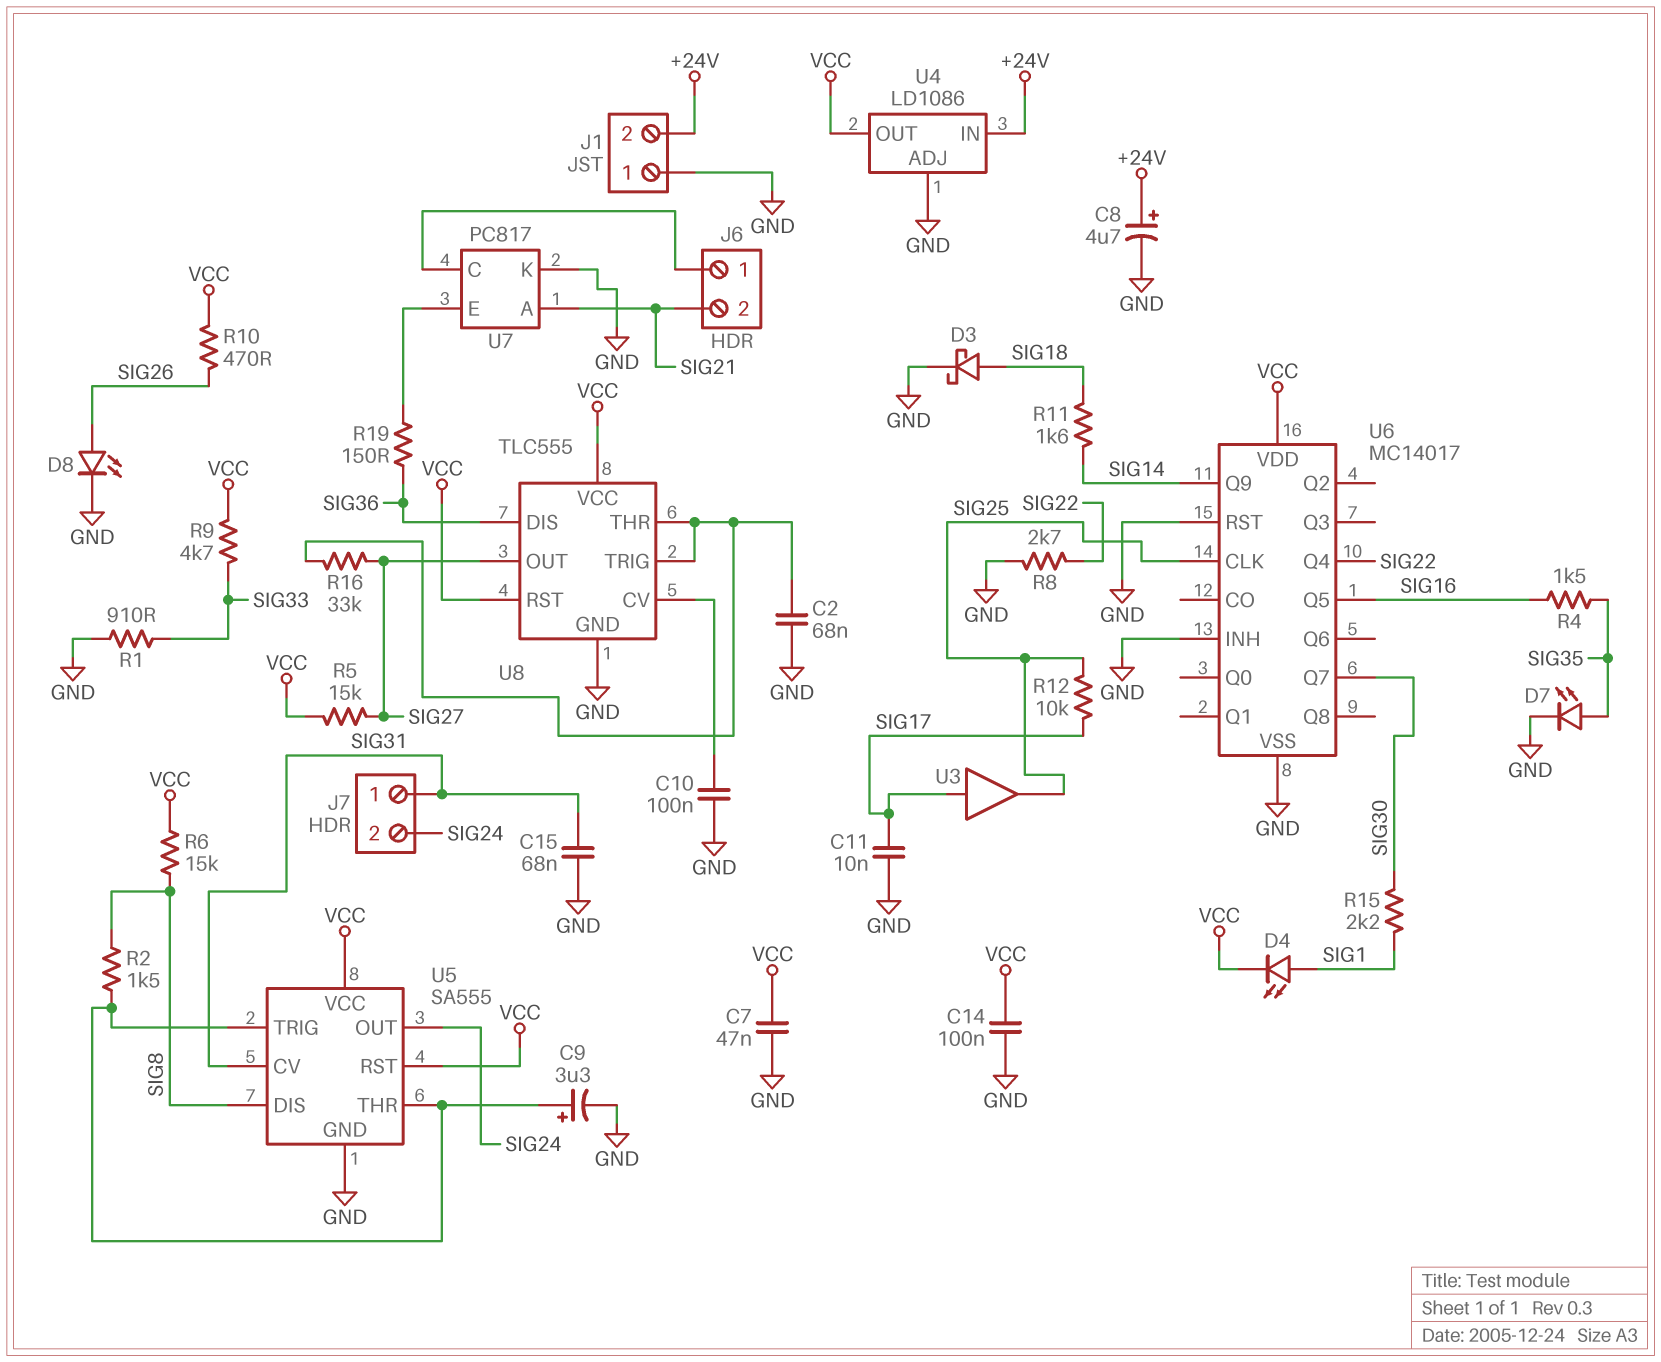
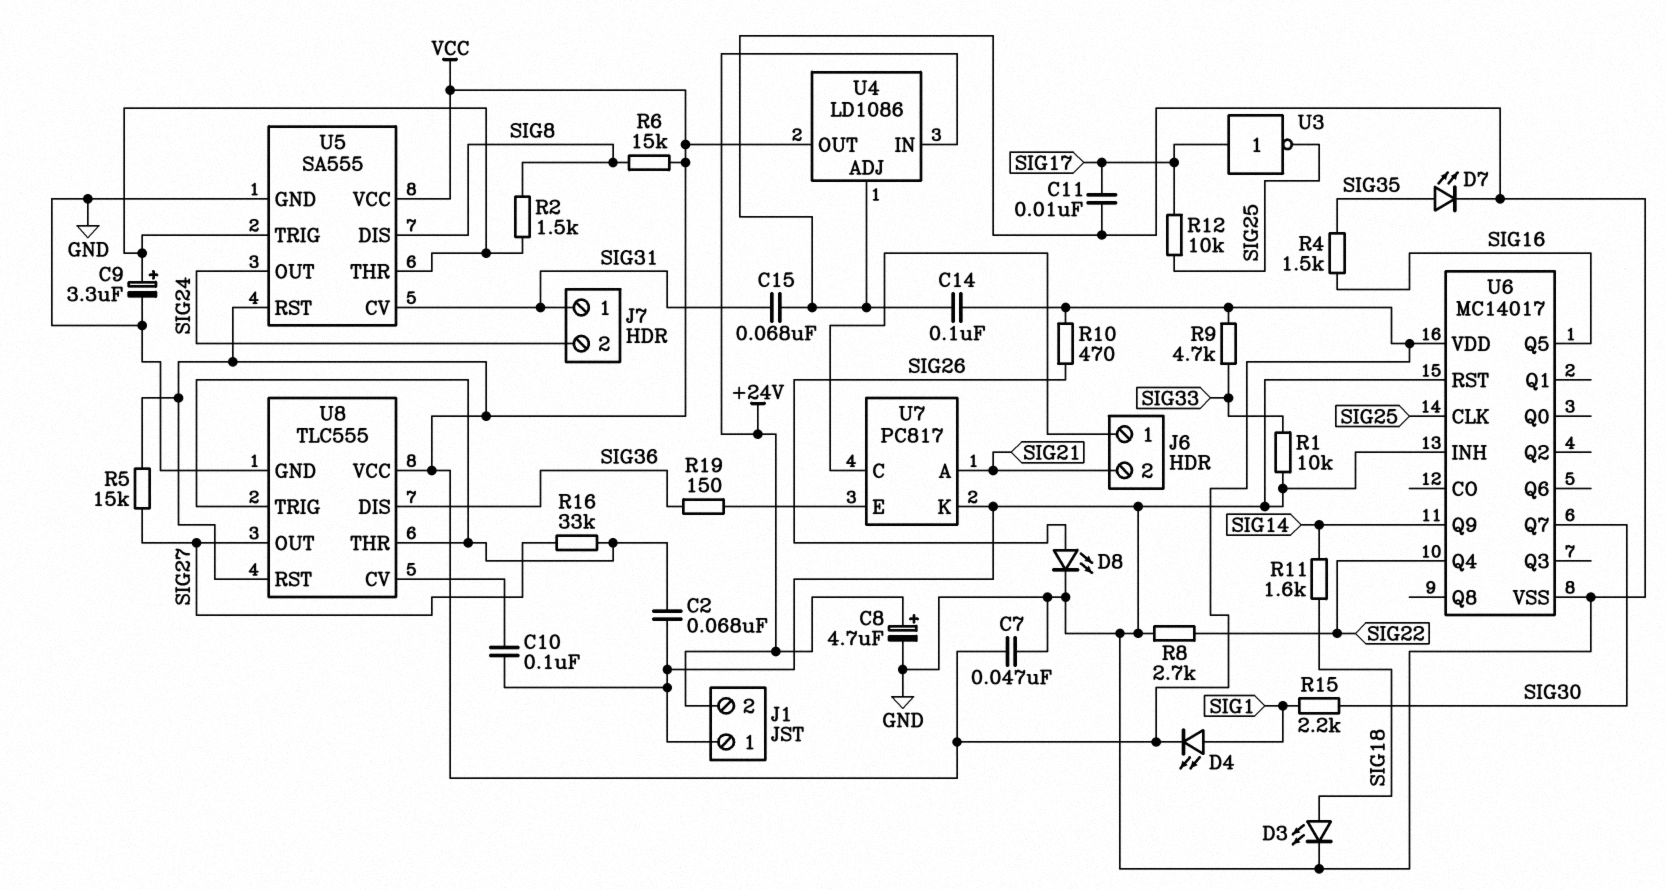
D3: schottky (A SIG18, K GND) -> LED (A SIG18, K GND)
R1: 910 (GND, SIG33) -> 10k (GND, SIG33)
U3: buffer (in SIG17, out SIG25) -> NOT (in SIG17, out SIG25)

